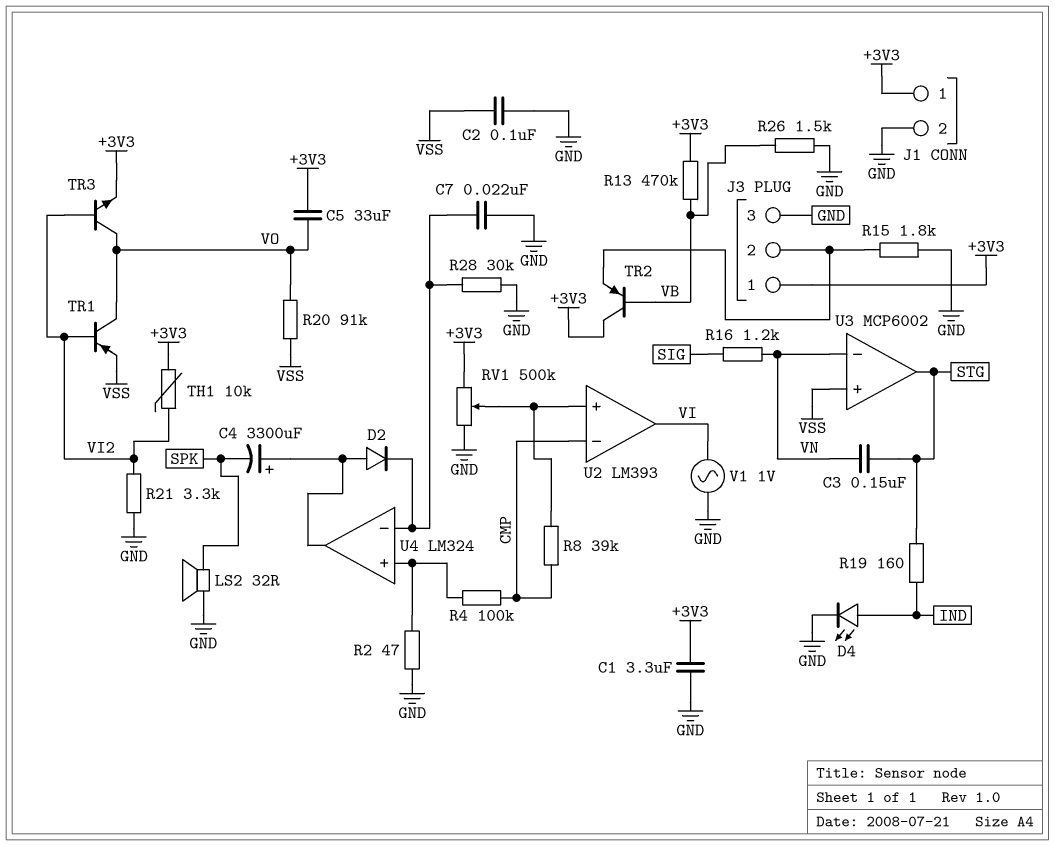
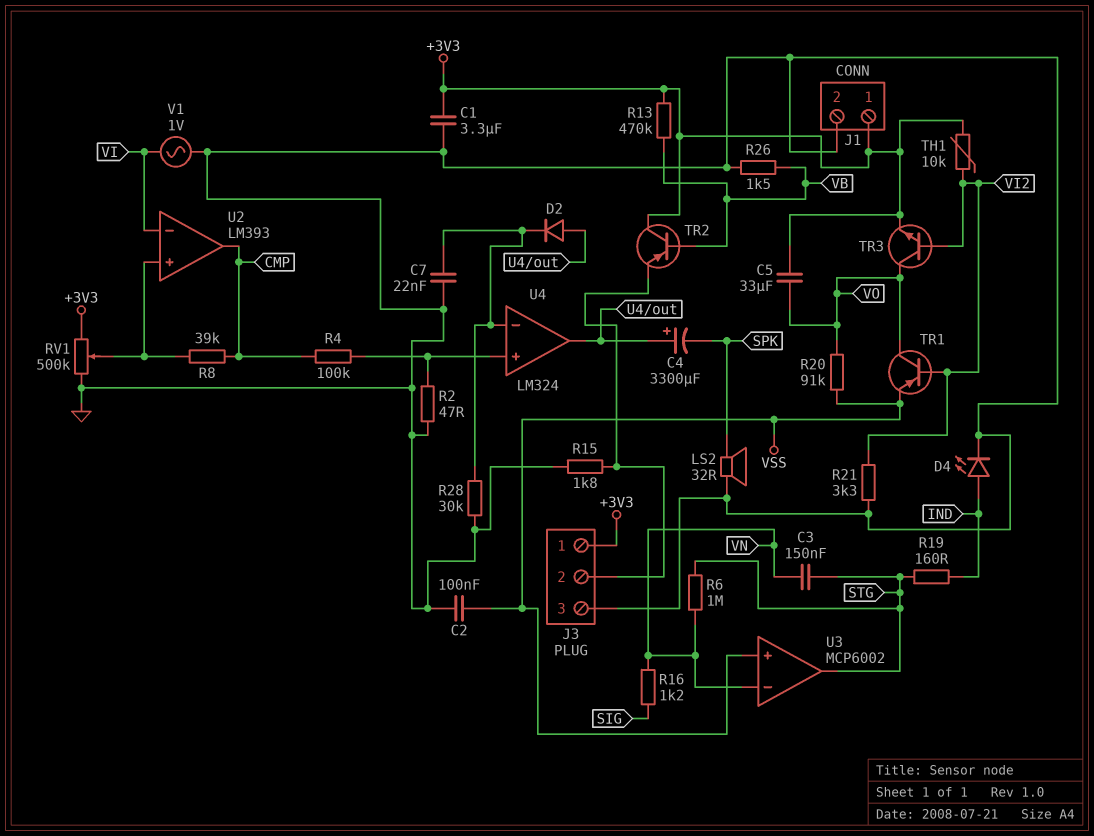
R6: none -> 1M (STG, VN)
U2 pin in-: CMP -> VI
U2 pin out: VI -> CMP

